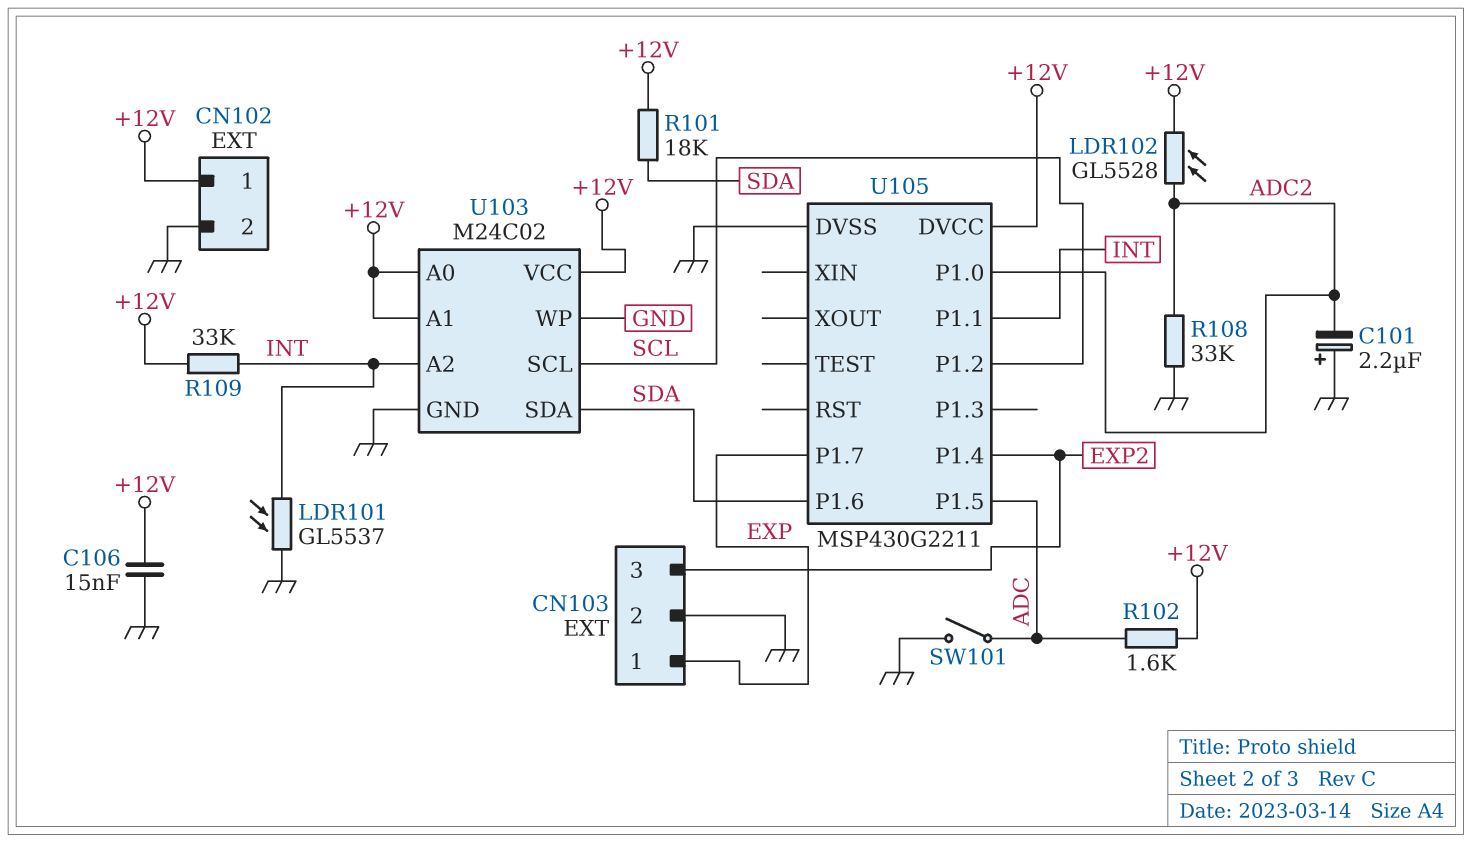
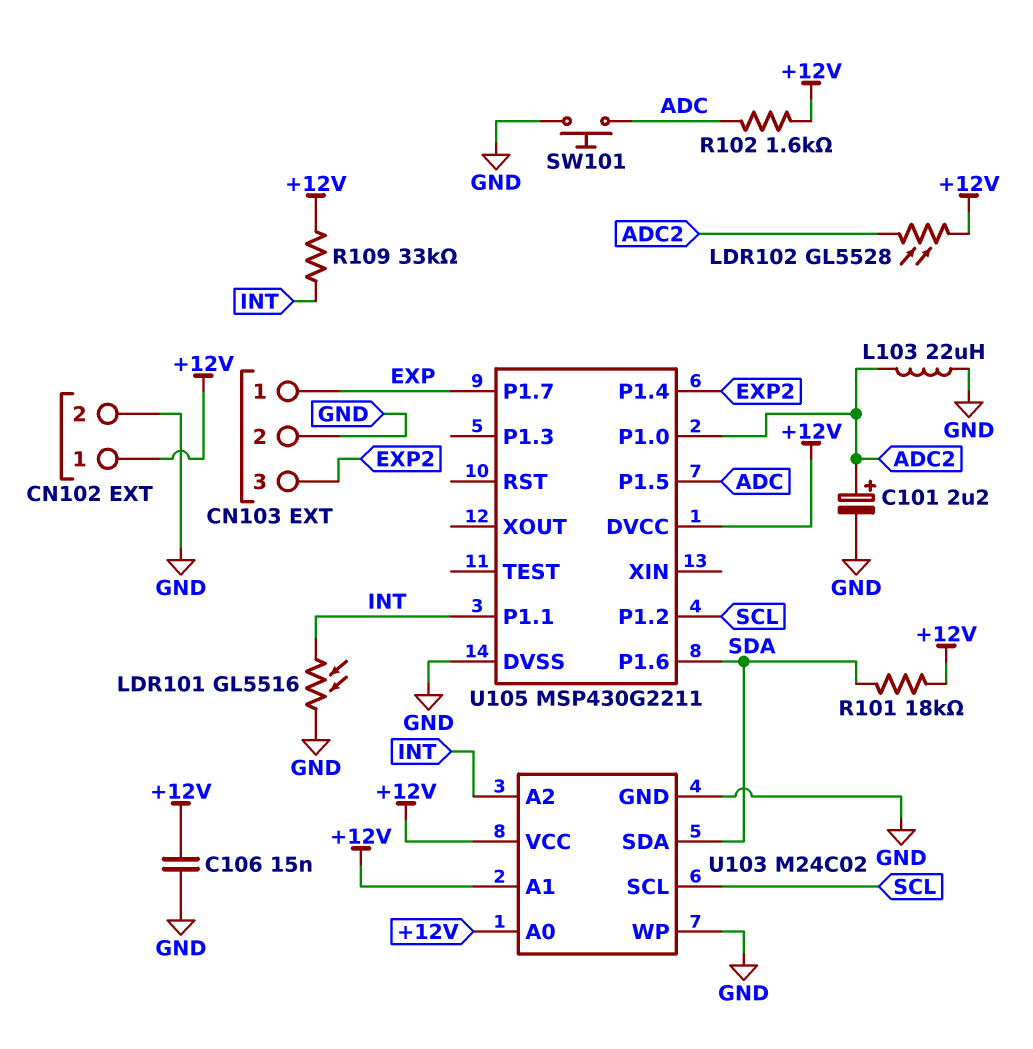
C101: 2.2uF (plus GND, minus ADC2) -> 2.2uF (plus ADC2, minus GND)
L103: none -> 22uH (ADC2, GND)
LDR101: GL5537 (GND, INT) -> GL5516 (GND, INT)
R108: 33k (ADC2, GND) -> none
SW101: switch (ADC, GND) -> button (ADC, GND)

